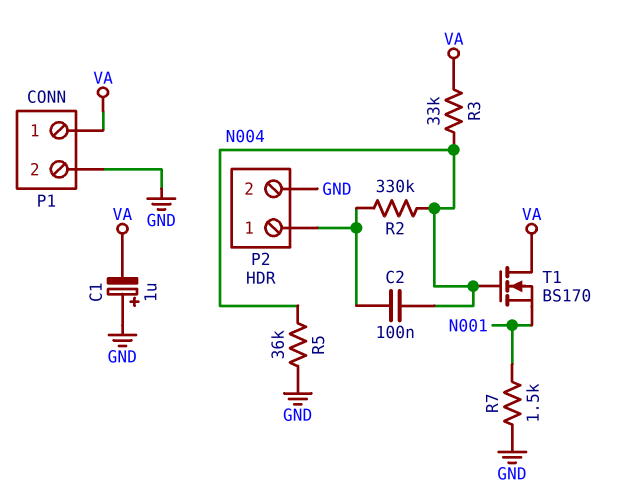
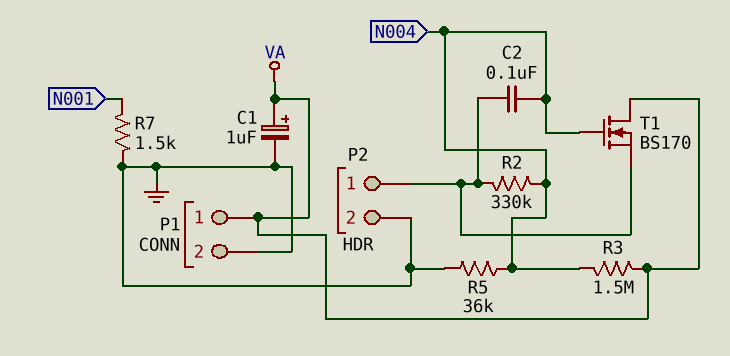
C1: 1uF (plus GND, minus VA) -> 1uF (plus VA, minus GND)
R3: 33k (N004, VA) -> 1.5M (N004, VA)
T1: NMOS BS170 (G N004, D VA, S N001) -> NMOS BS170 (G N004, D VA, S P2/1)

